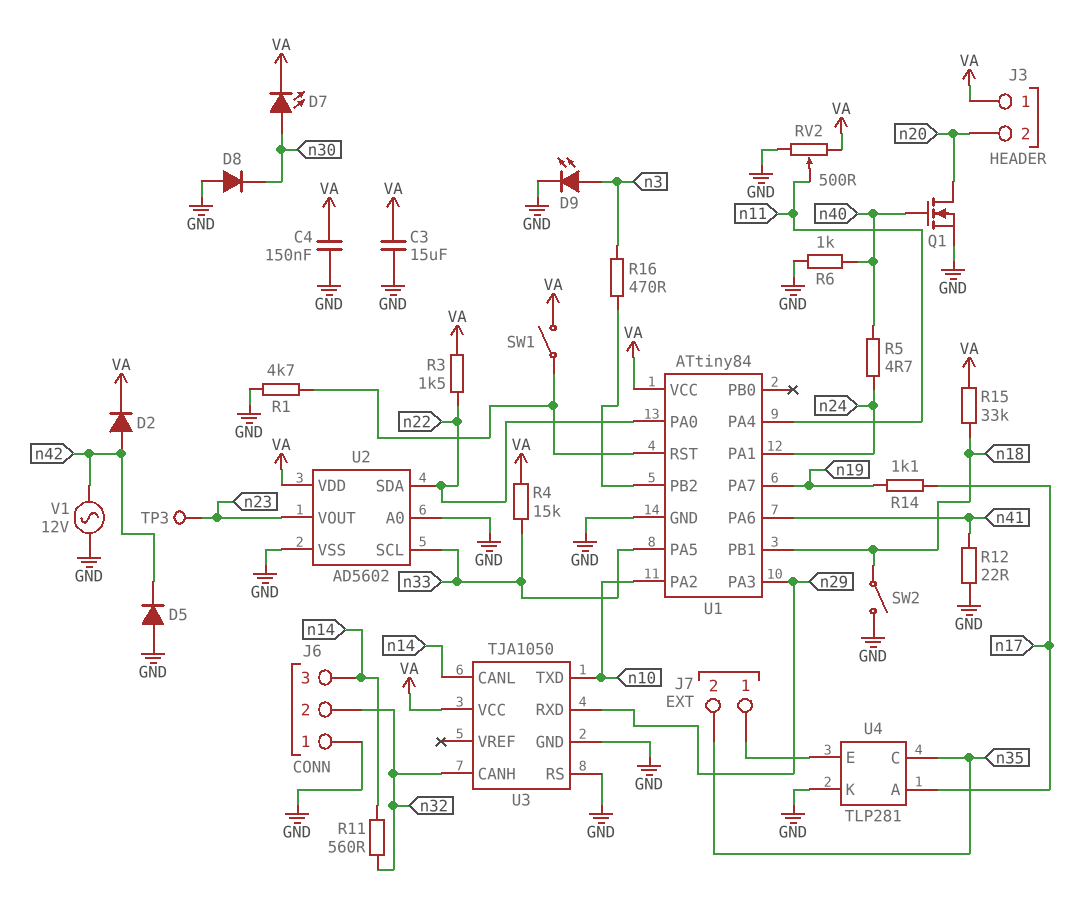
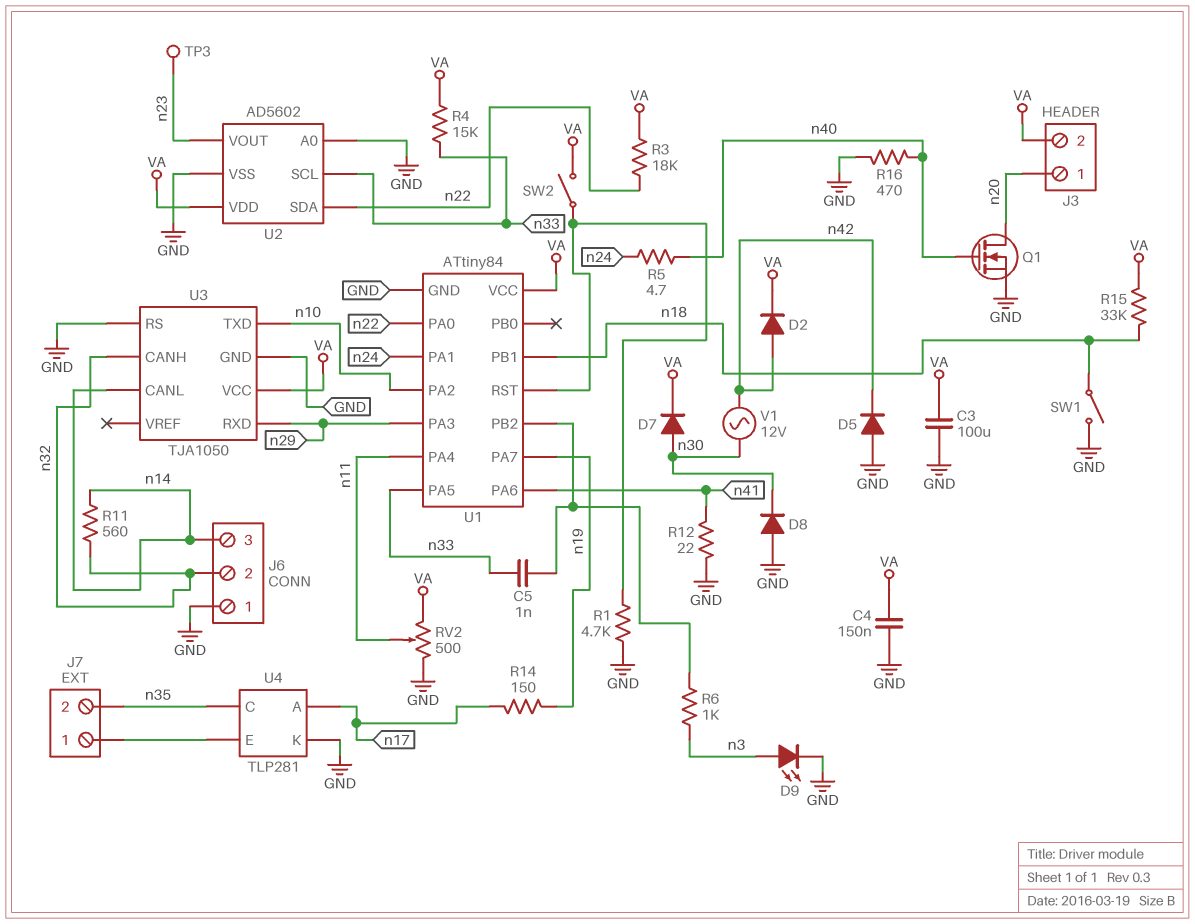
C3: 15uF (GND, VA) -> 100uF (GND, VA)
C5: none -> 1nF (U1/PB2, n33)
D7: LED (A n30, K VA) -> diode (A n30, K VA)
J3 pin 1: VA -> n20
J3 pin 2: n20 -> VA
R3: 1.5k (VA, n22) -> 18k (VA, n22)
R6: 1k (GND, n40) -> 1k (U1/PB2, n3)
R14: 1.1k (n17, n19) -> 150 (n17, n19)
R16: 470 (U1/PB2, n3) -> 470 (GND, n40)
SW1: switch (U1/RST, VA) -> switch (GND, n18)
SW2: switch (GND, n18) -> switch (U1/RST, VA)
V1: AC 12V (GND, n42) -> AC 12V (n30, n42)

